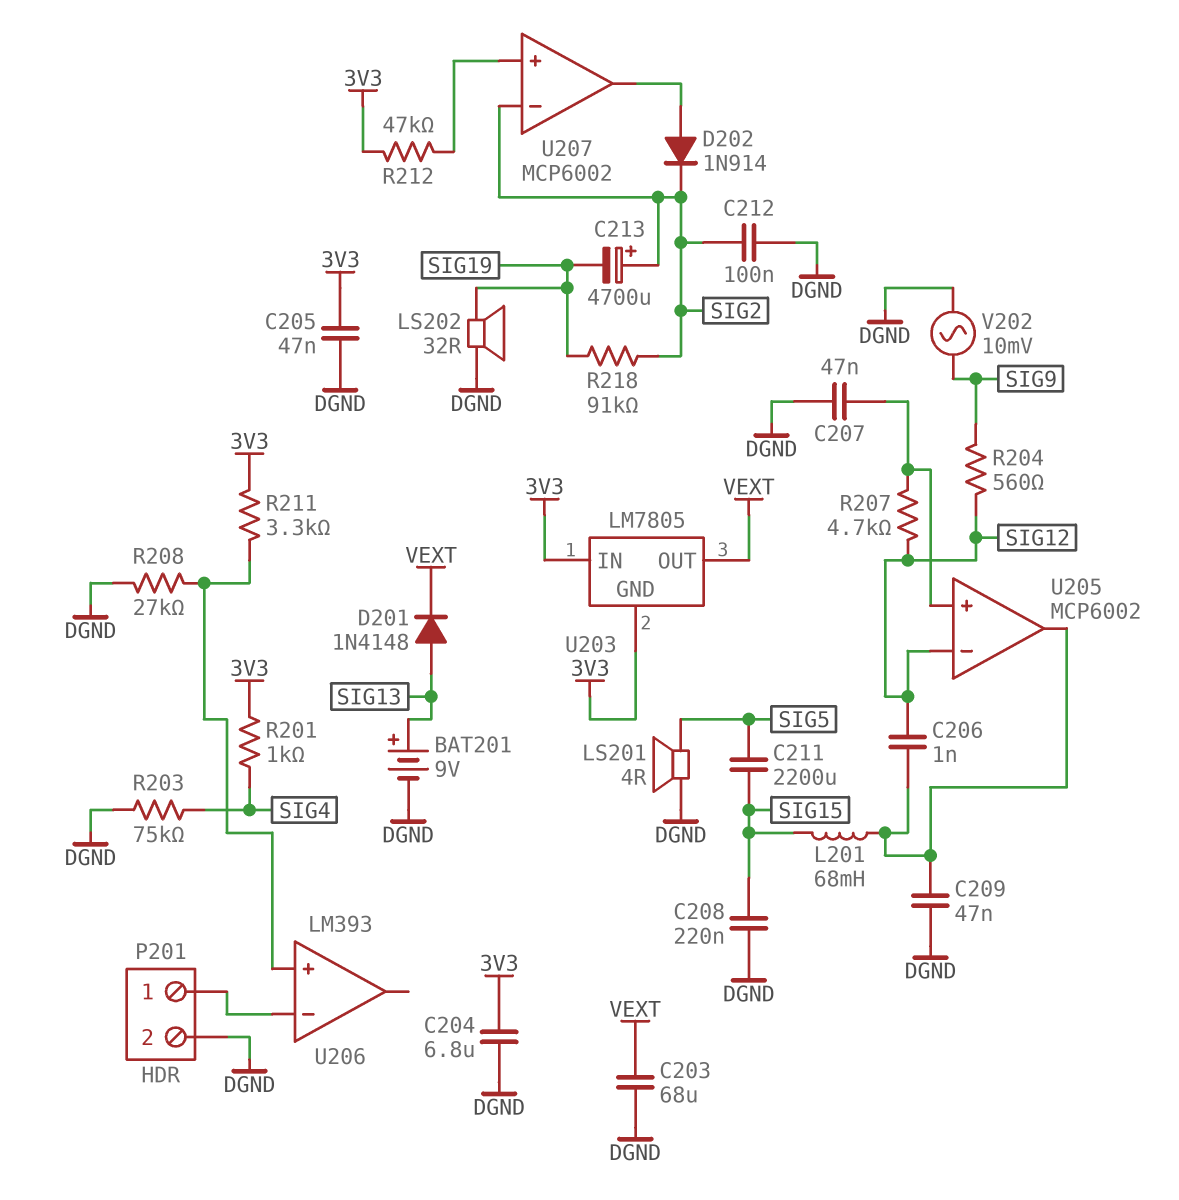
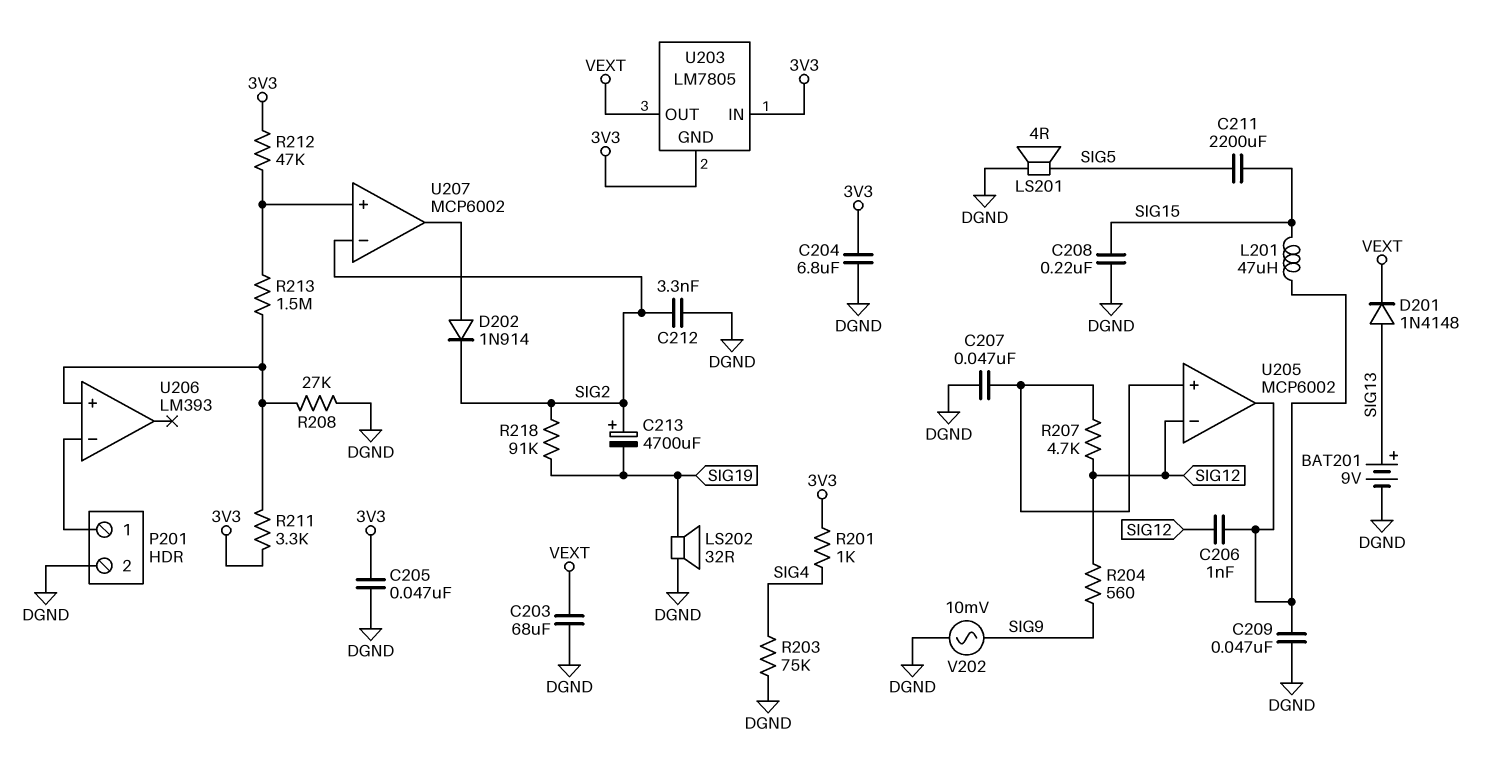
C212: 100nF (DGND, SIG2) -> 3.3nF (DGND, SIG2)
L201: 68mH (SIG15, U205/out) -> 47uH (SIG15, U205/out)
R213: none -> 1.5M (U206/in+, U207/in+)

